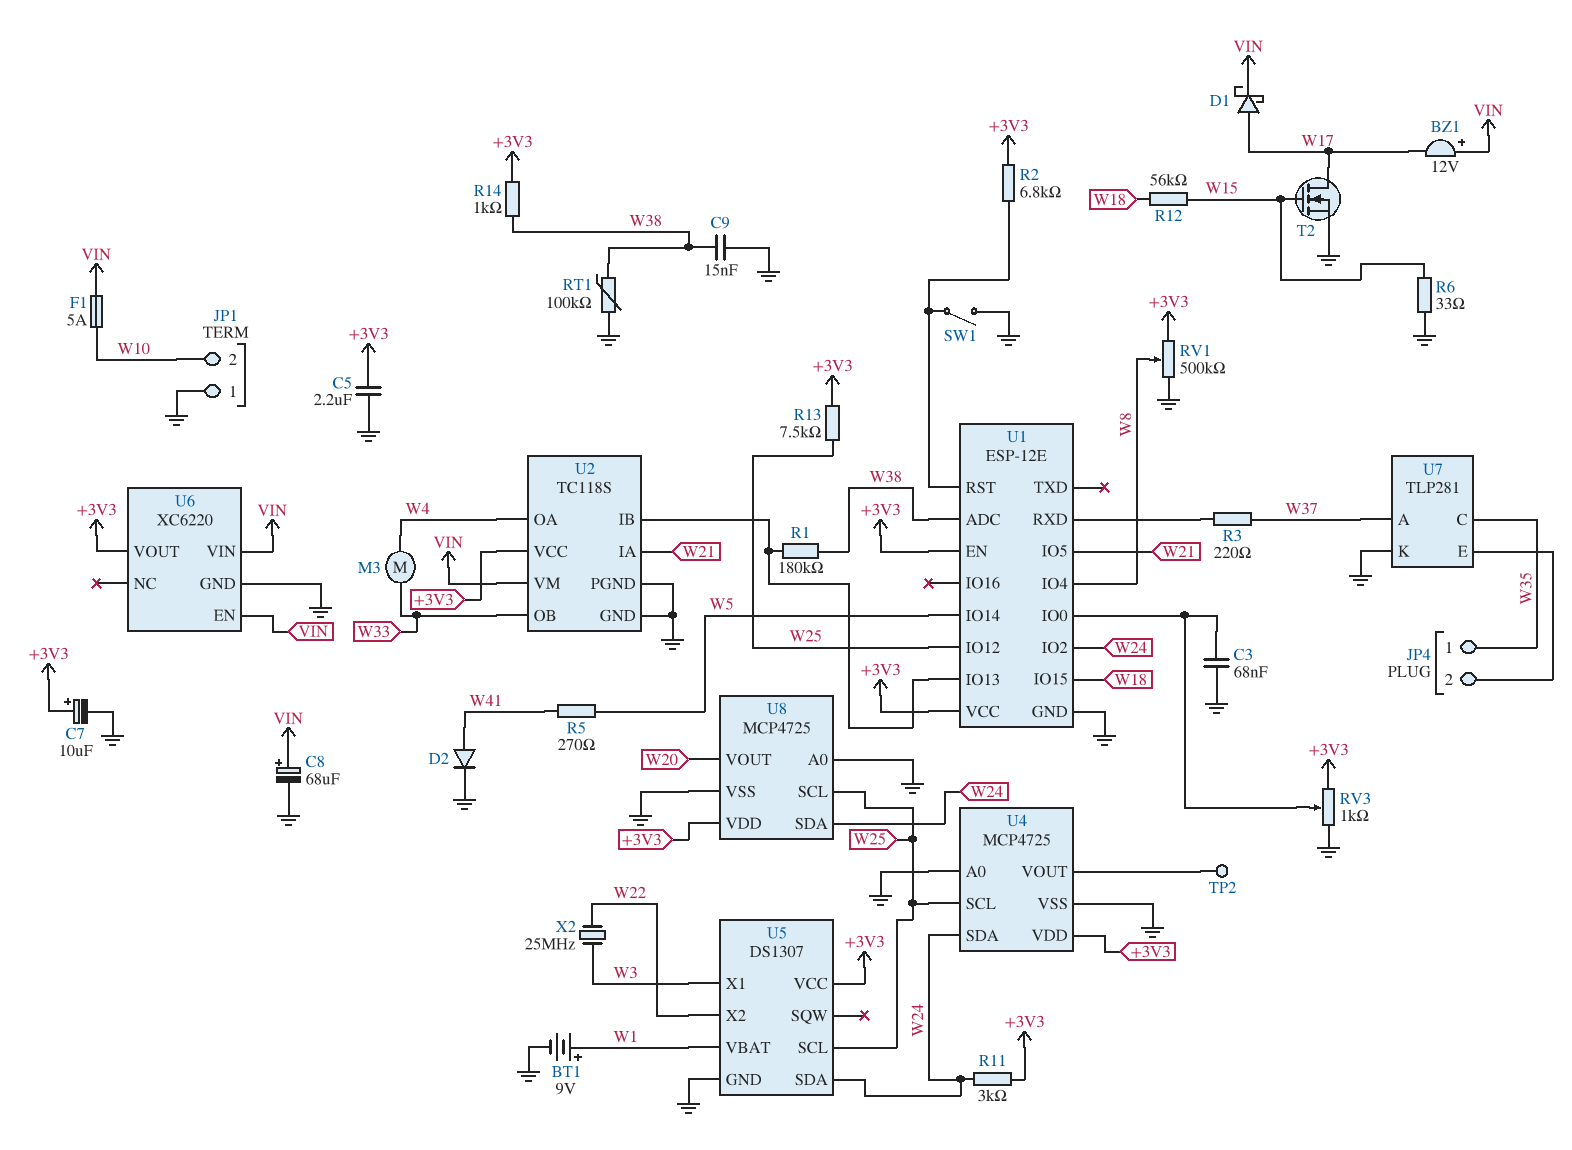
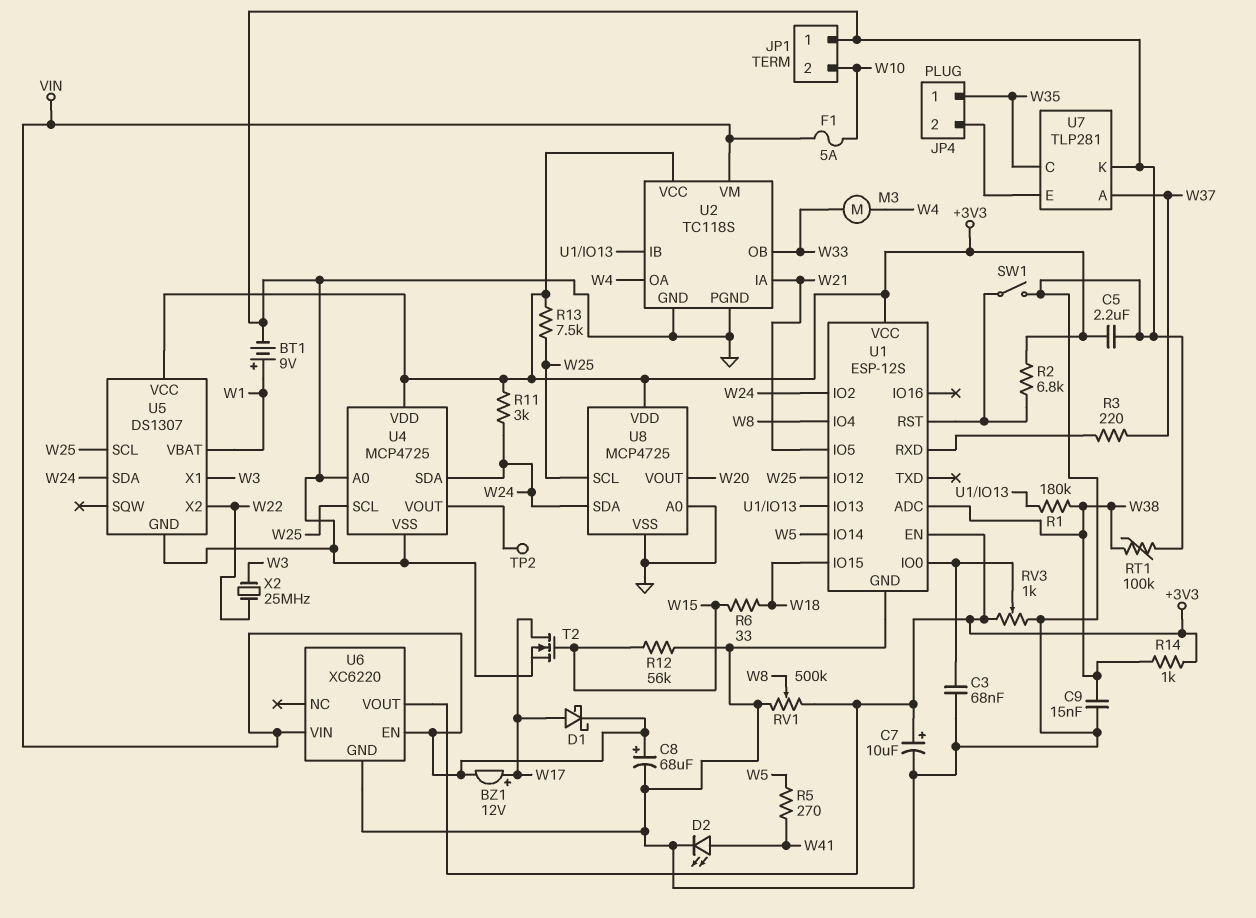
BZ1: buzzer 12V (plus VIN, minus W17) -> buzzer 12V (plus W17, minus VIN)
D2: diode (A W41, K GND) -> LED (A W41, K GND)
R6: 33 (GND, W15) -> 33 (W15, W18)
R12: 56k (W15, W18) -> 56k (GND, W15)
U1: ESP-12E -> ESP-12S

